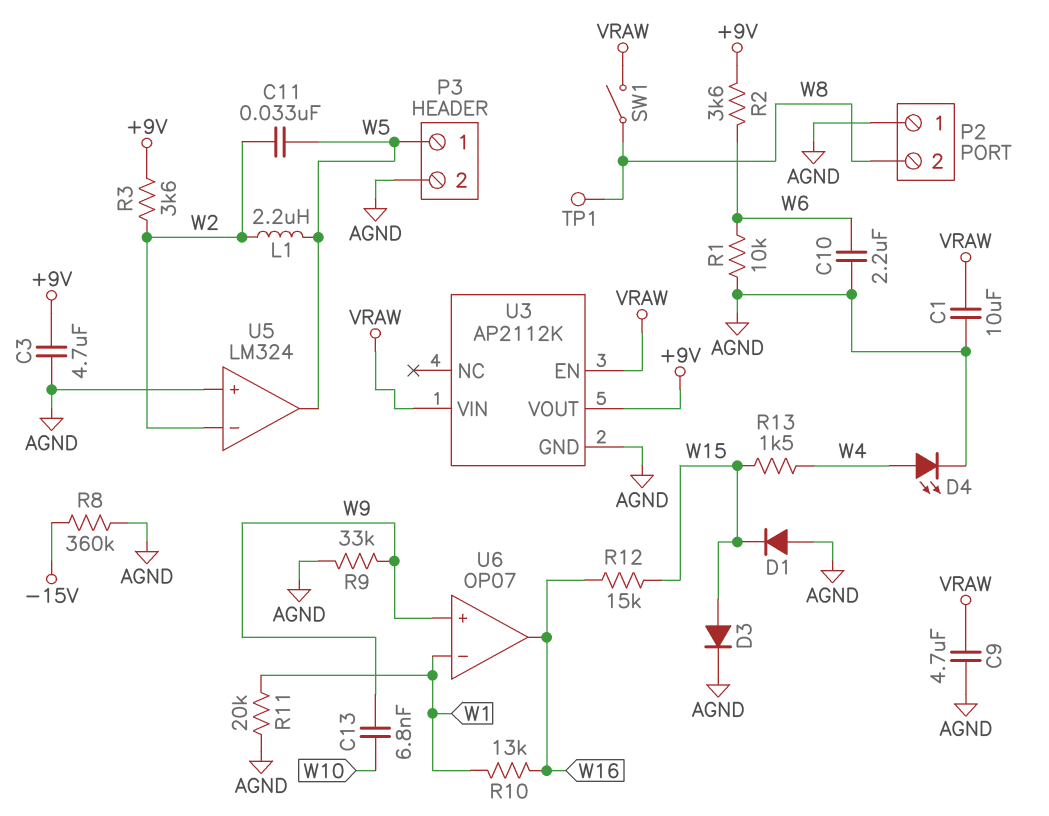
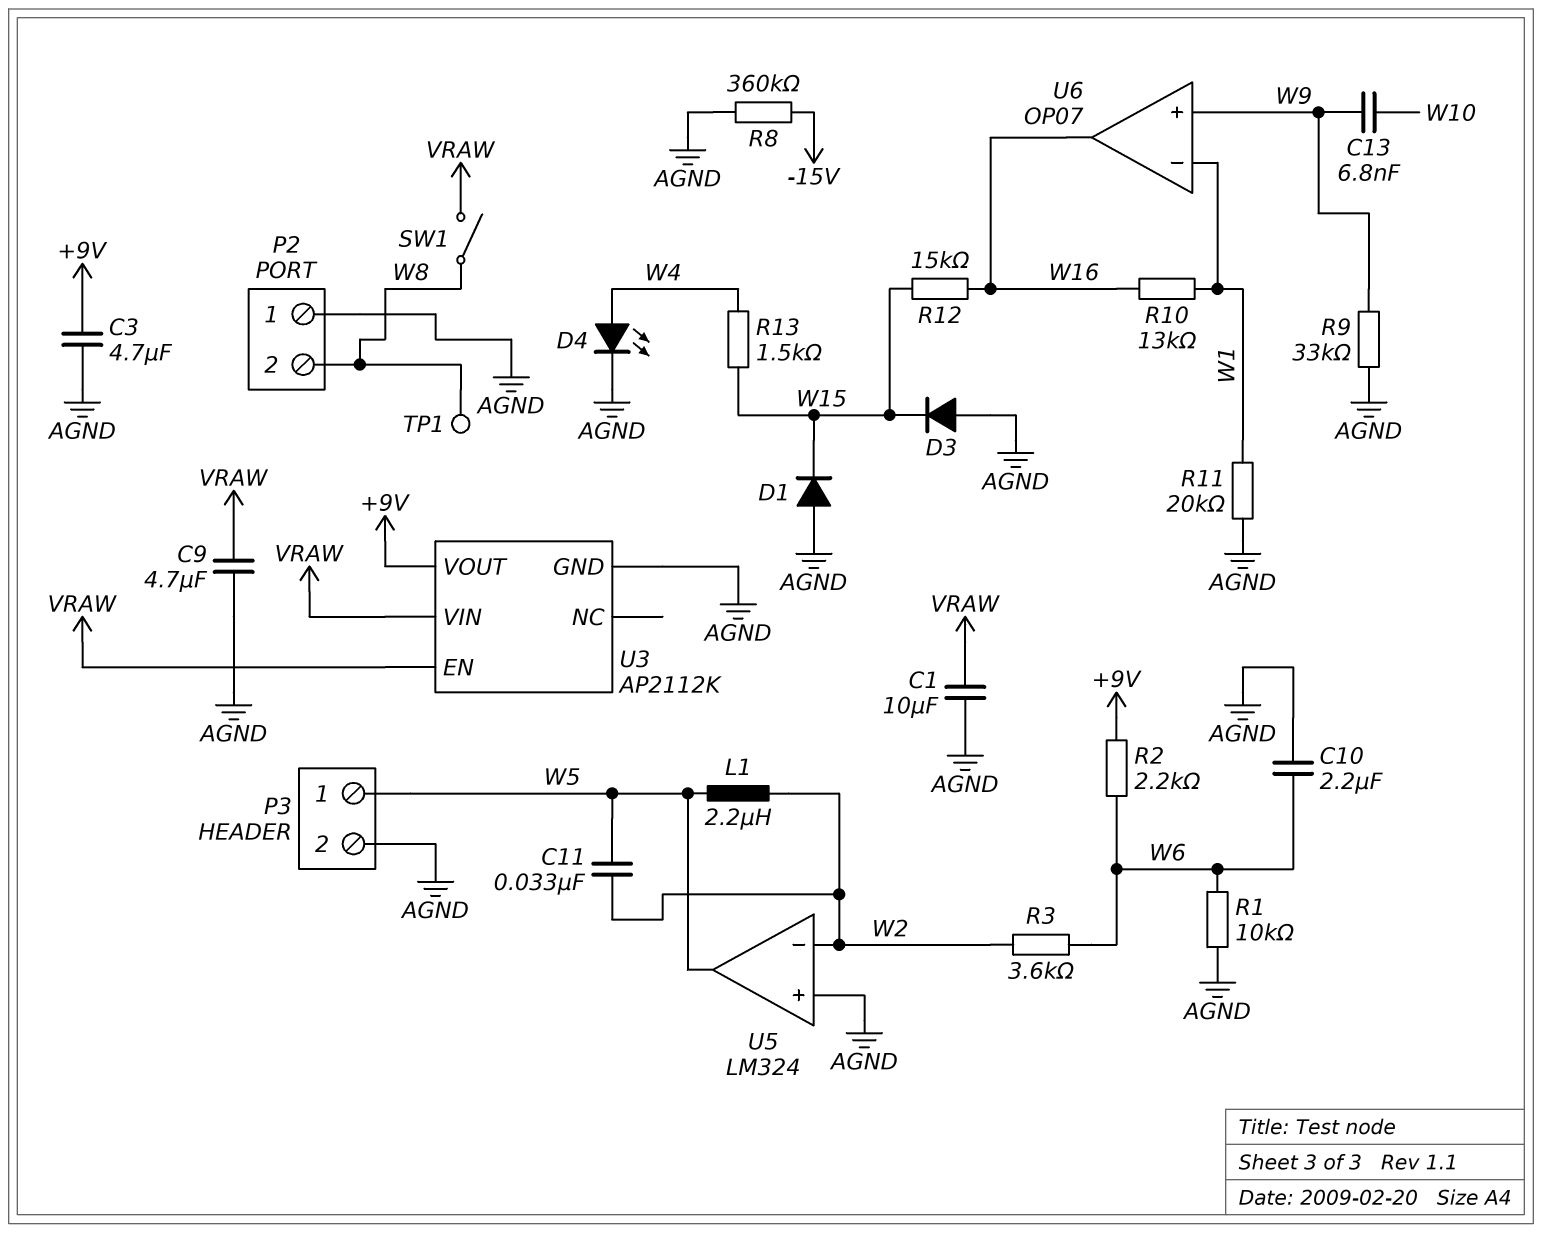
D3: diode (A W15, K AGND) -> diode (A AGND, K W15)
R2: 3.6k (+9V, W6) -> 2.2k (+9V, W6)
R3: 3.6k (+9V, W2) -> 3.6k (W2, W6)

